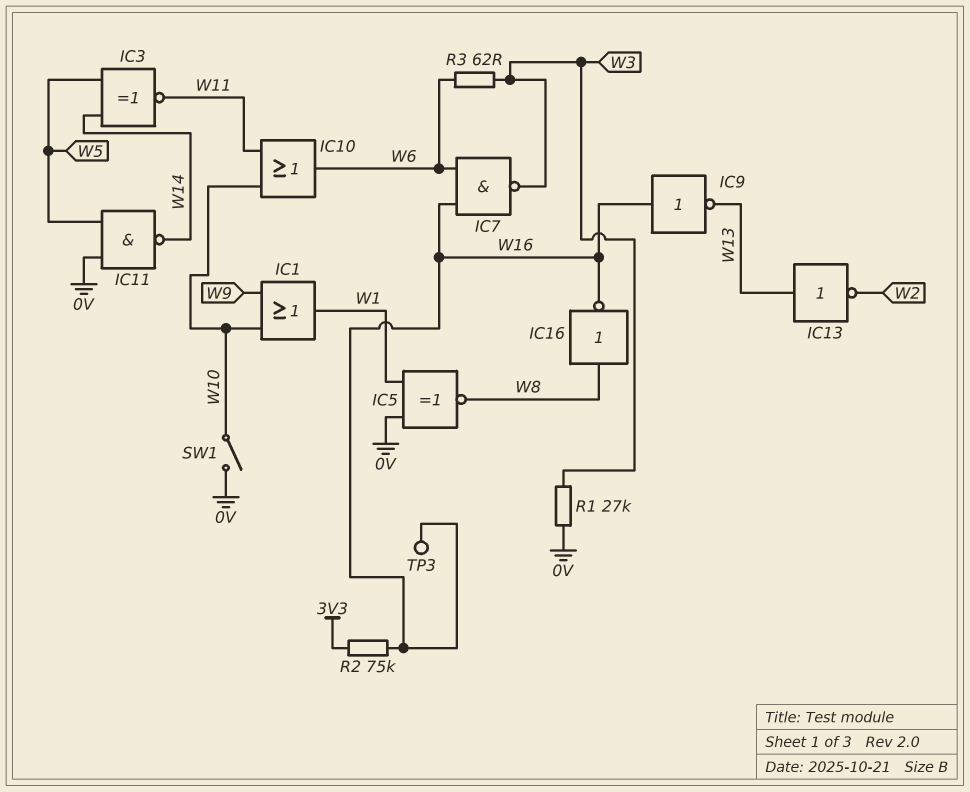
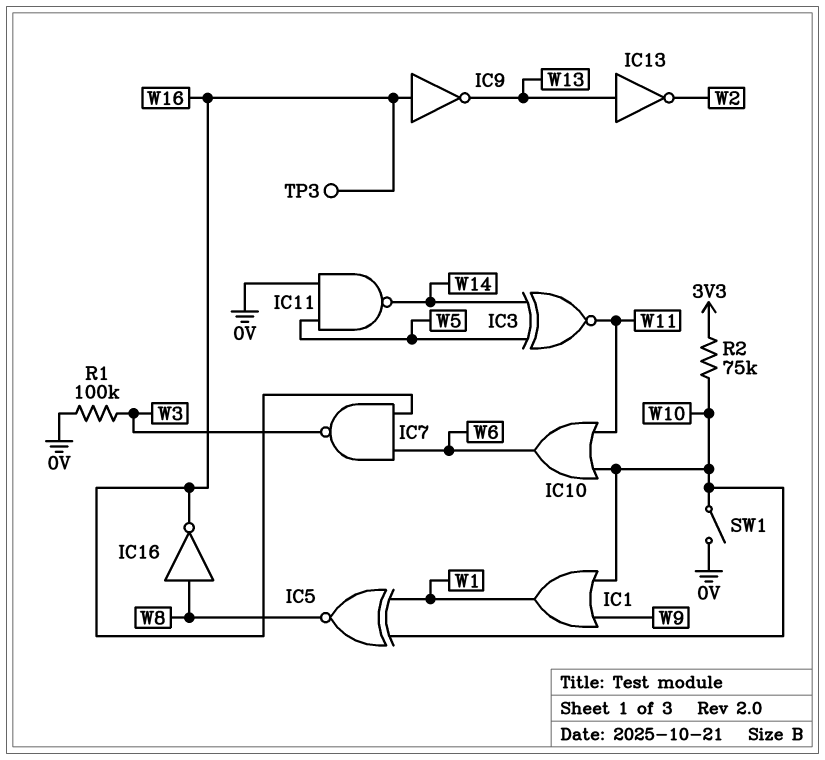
IC5: XNOR (in 0V, in W1, out W8) -> XNOR (in W1, in W10, out W8)
R1: 27k (0V, W3) -> 100k (0V, W3)
R2: 75k (3V3, W16) -> 75k (3V3, W10)
R3: 62 (W3, W6) -> none

